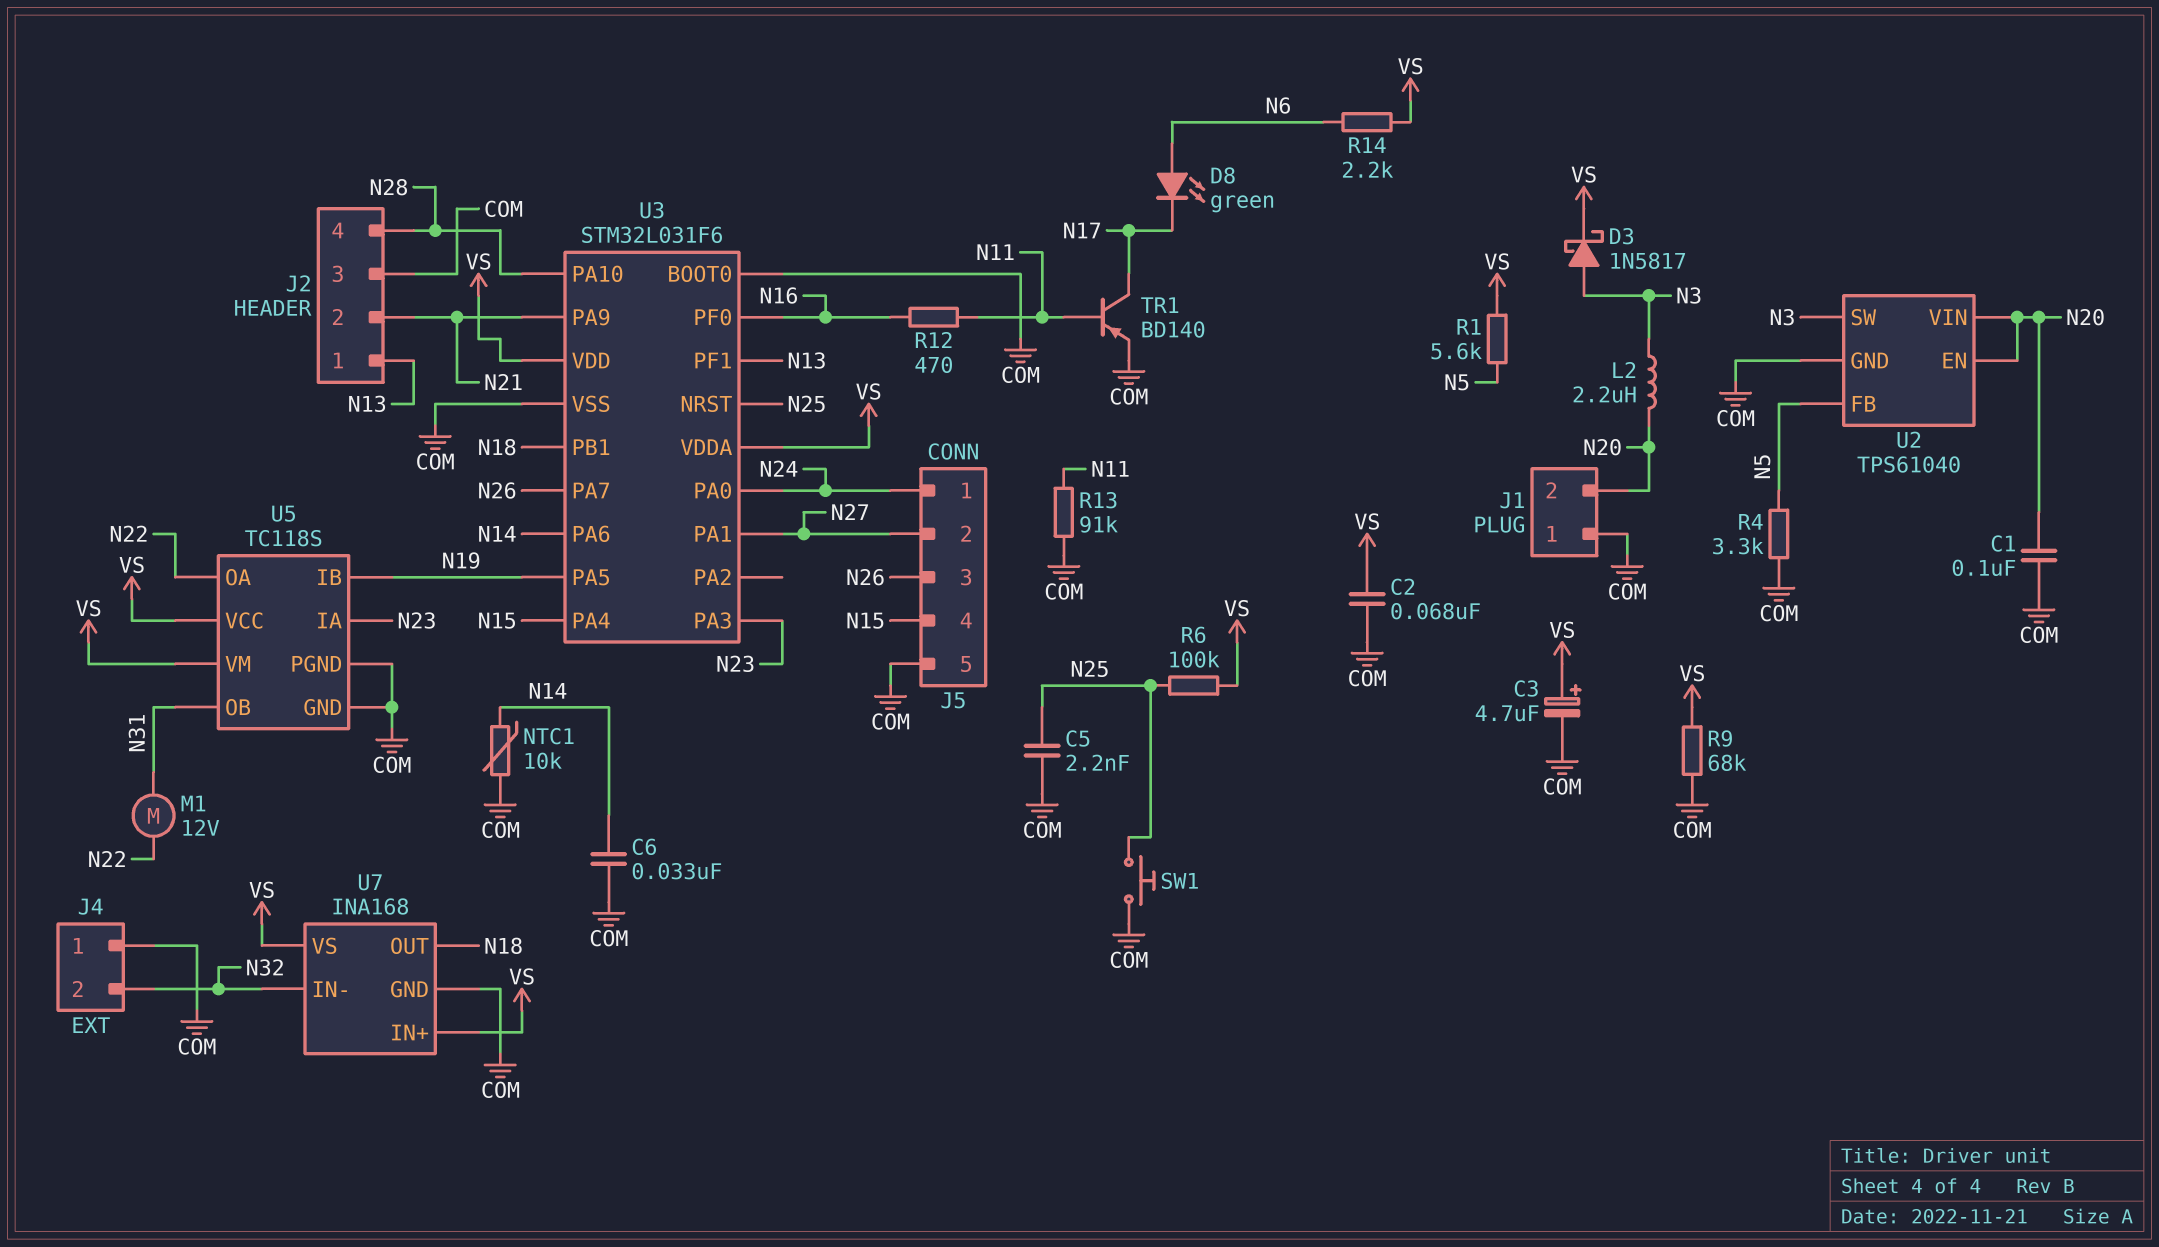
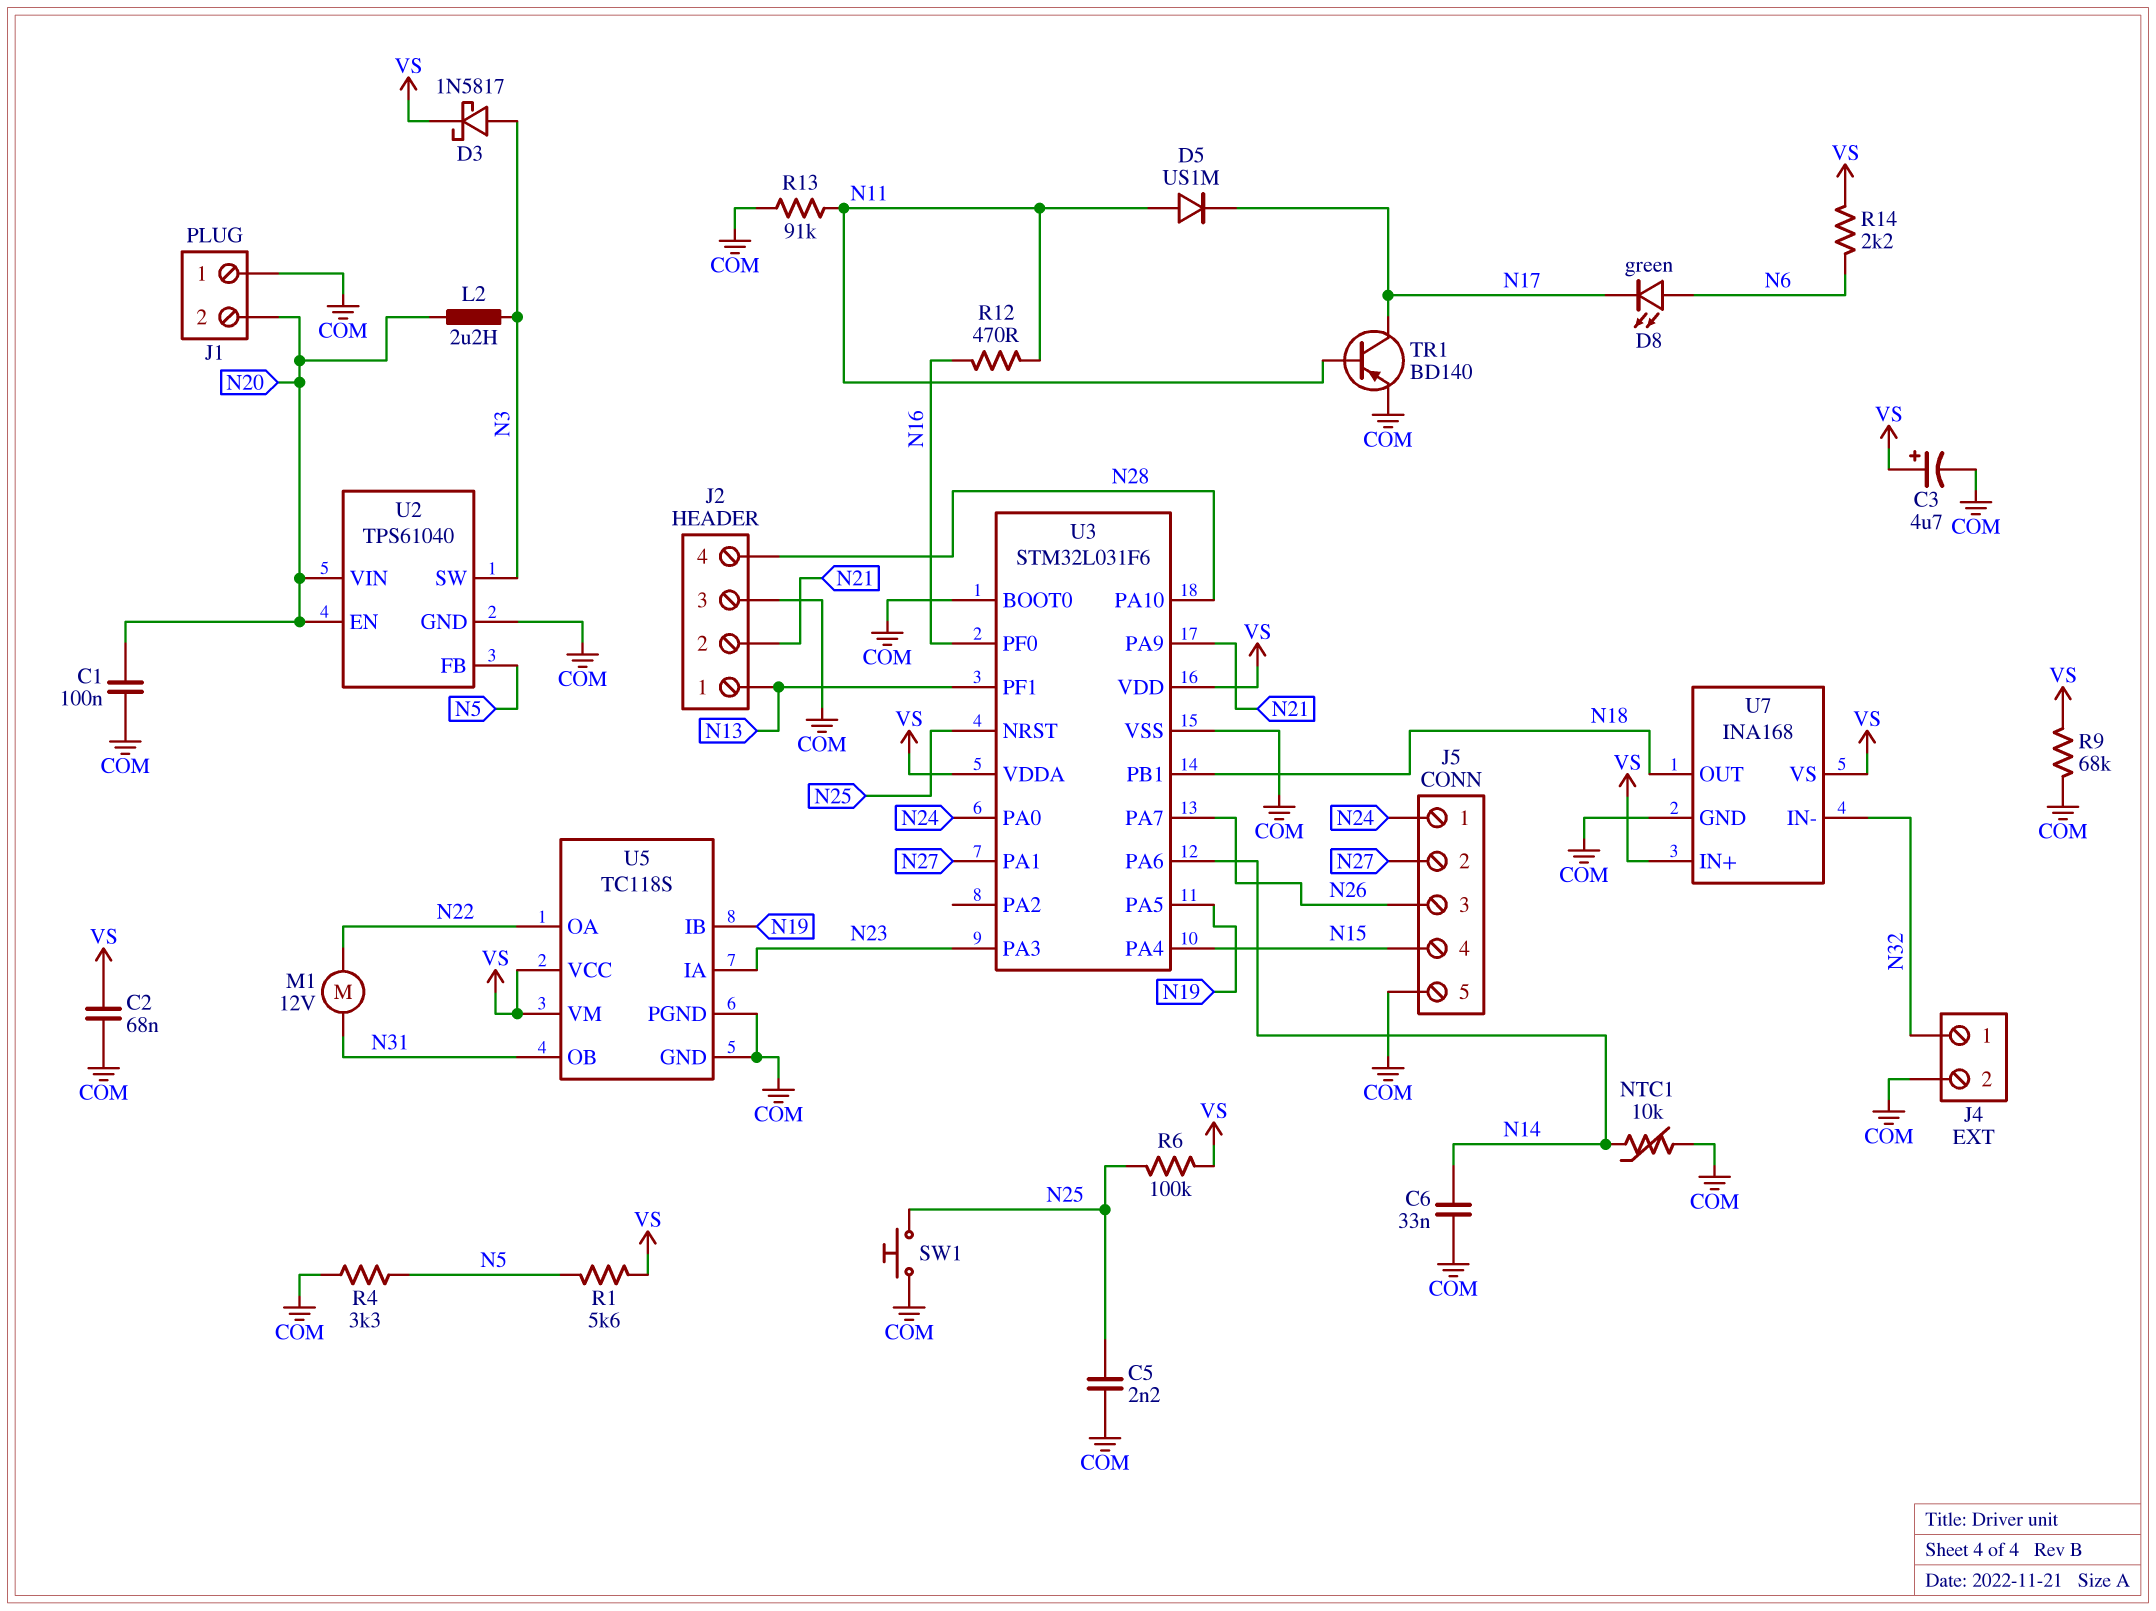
D5: none -> diode US1M (A N11, K N17)
J4 pin 1: COM -> N32
J4 pin 2: N32 -> COM

